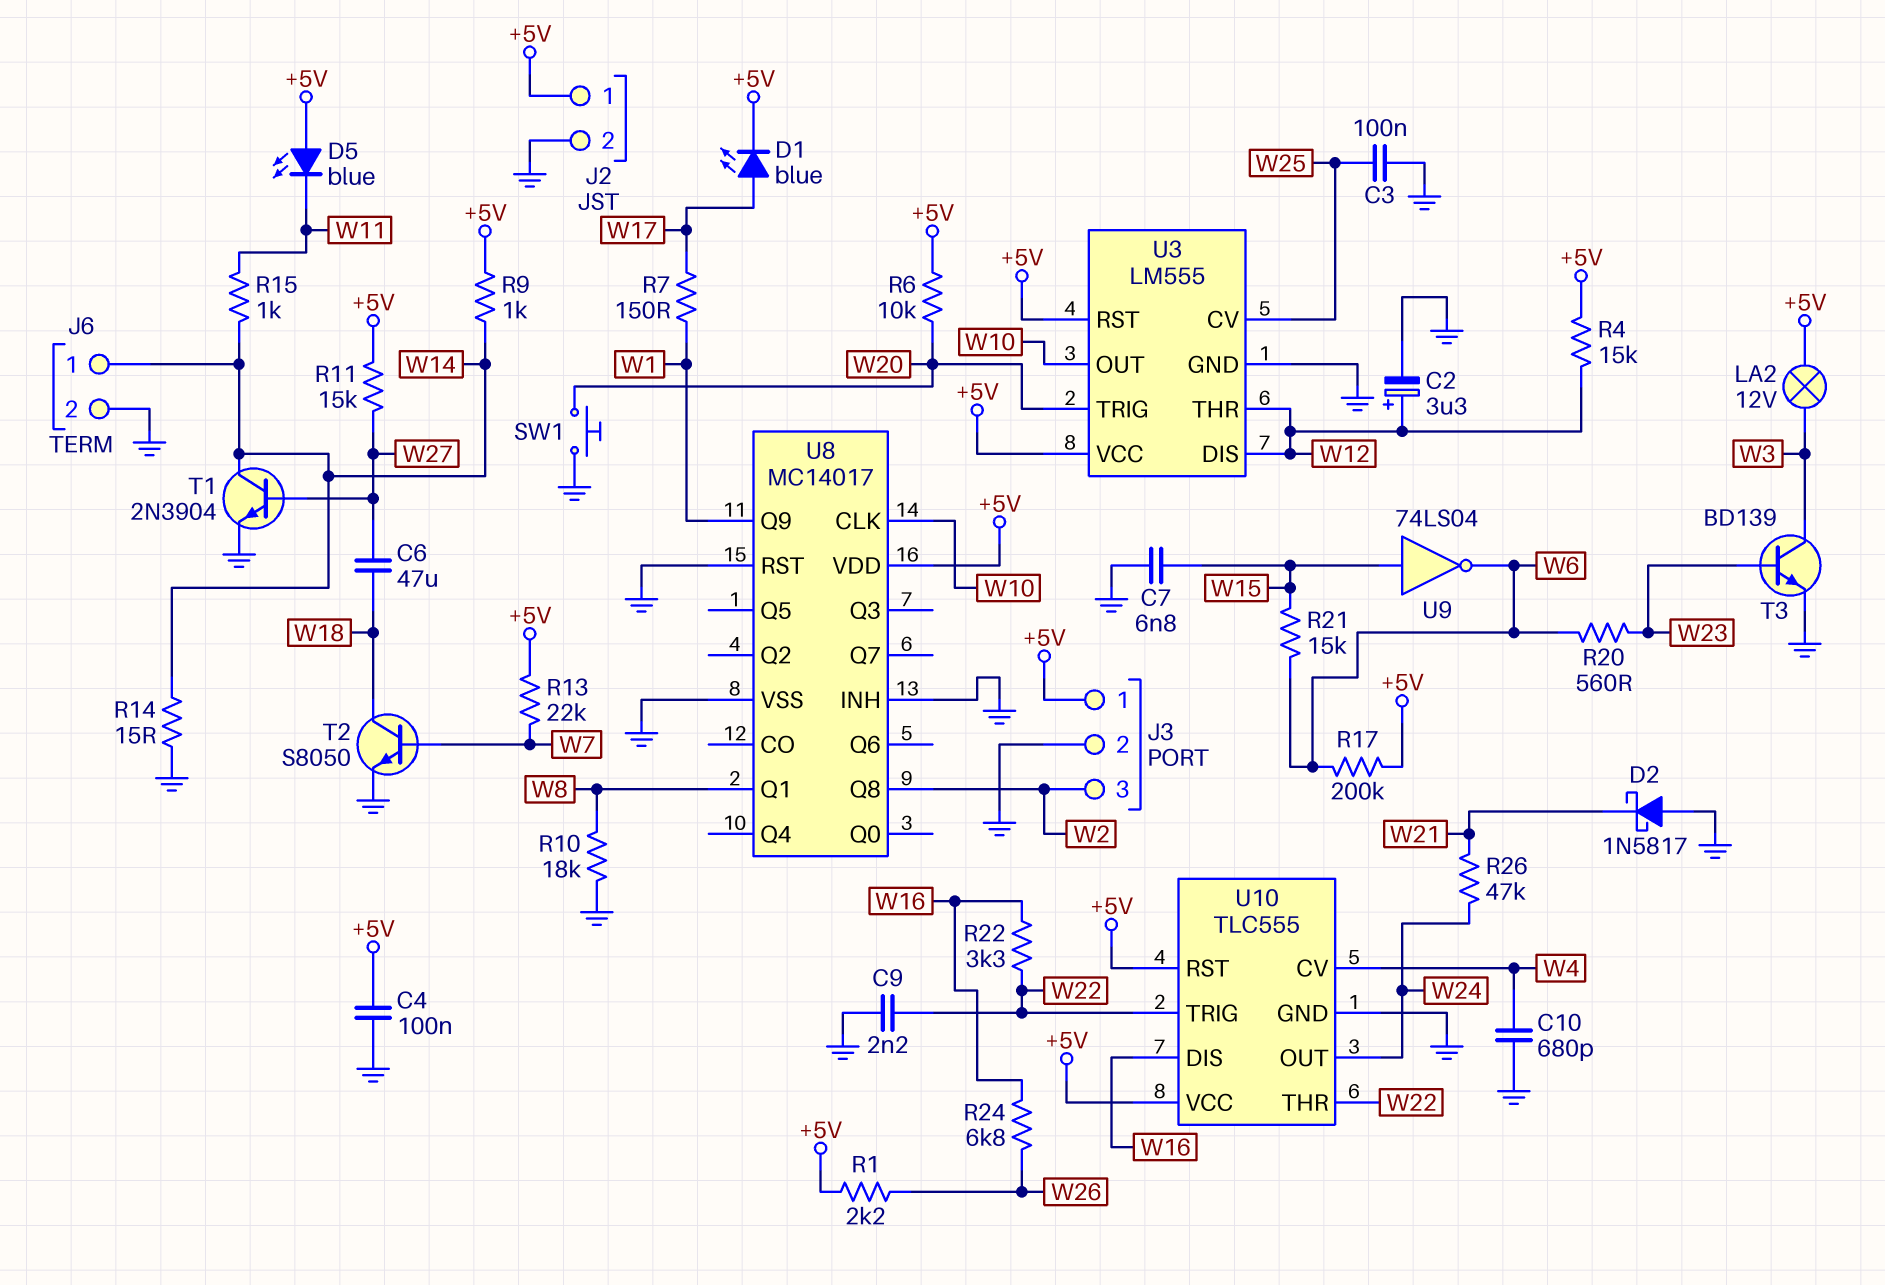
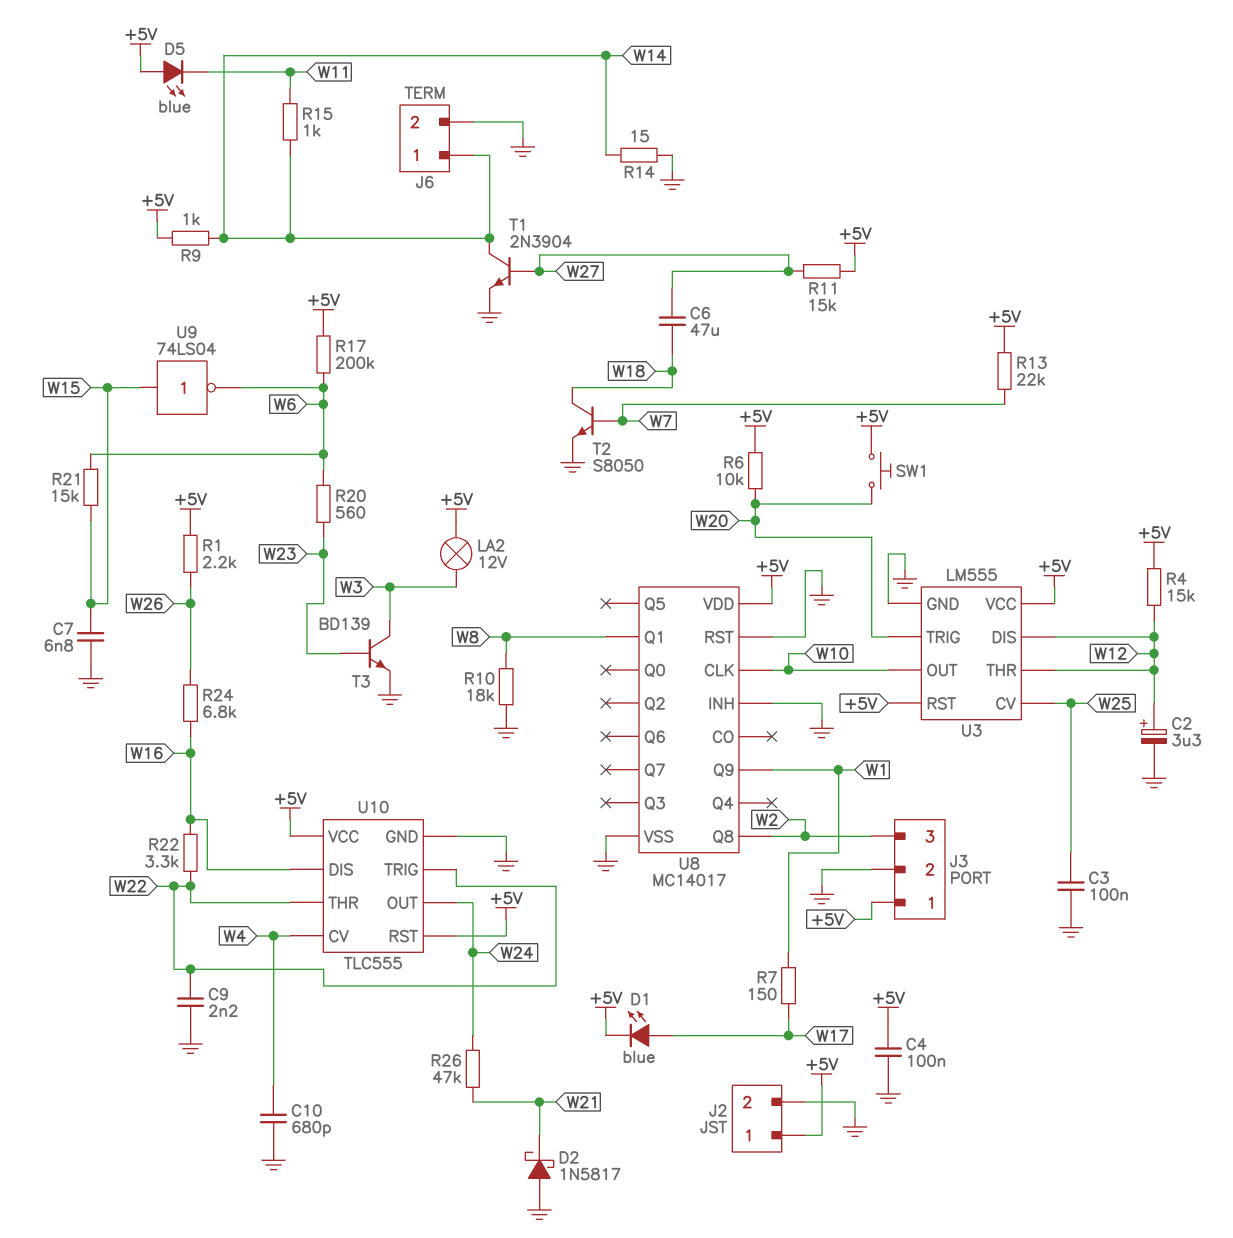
SW1: button (GND, W20) -> button (+5V, W20)

